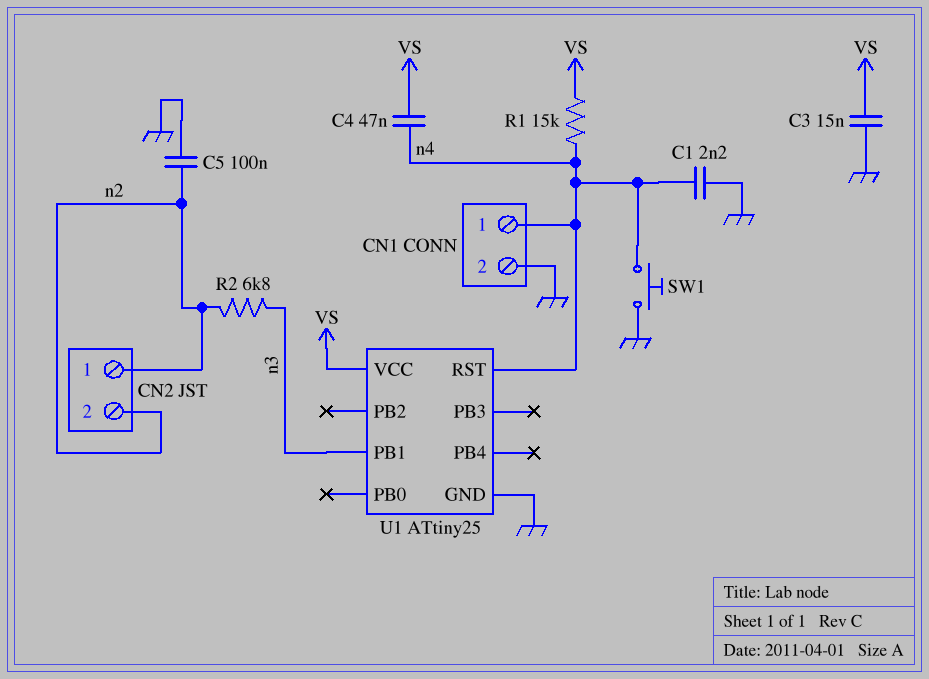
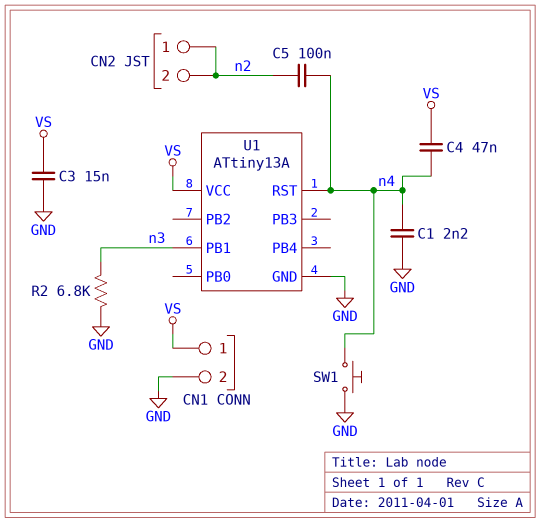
C5: 100nF (GND, n2) -> 100nF (n2, n4)
CN1 pin 1: n4 -> VS
R1: 15k (VS, n4) -> none
R2: 6.8k (n2, n3) -> 6.8k (GND, n3)
U1: ATtiny25 -> ATtiny13A

